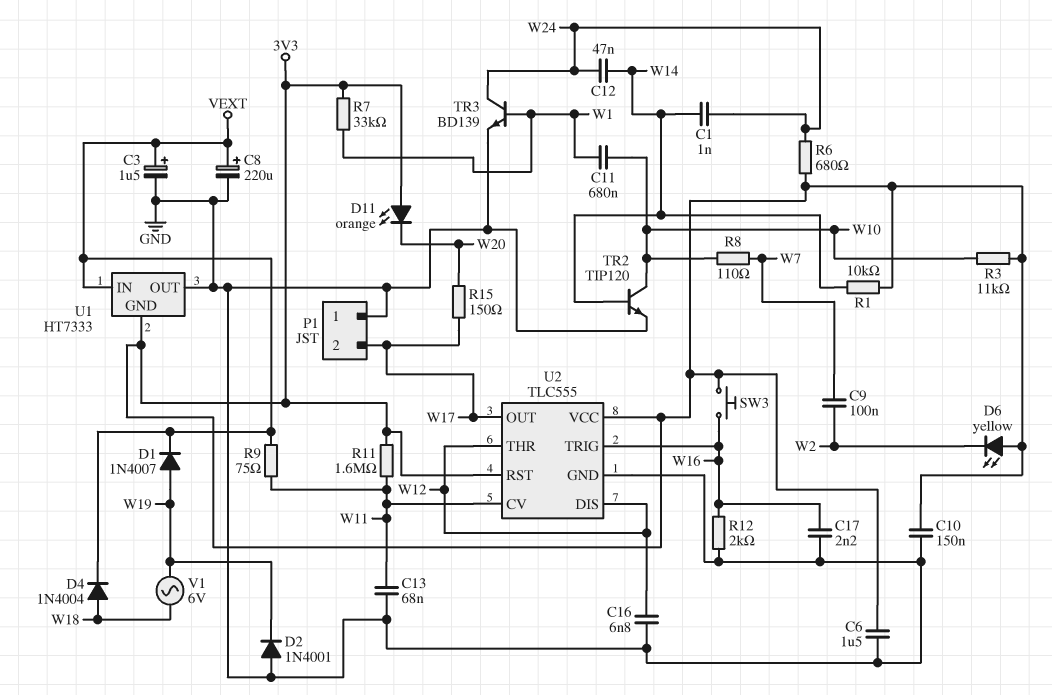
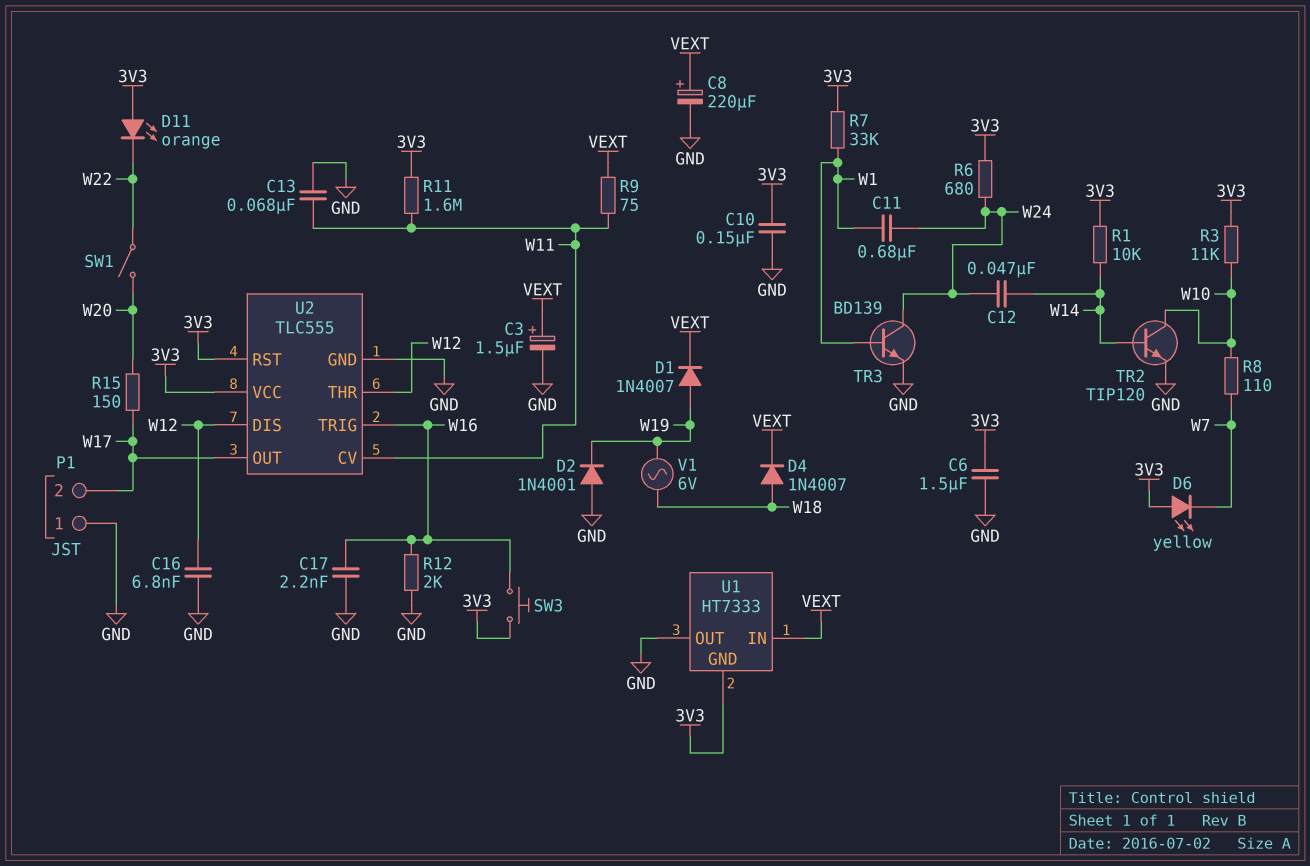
C1: 1nF (W14, W24) -> none
C9: 100nF (W2, W7) -> none
C11: 680nF (W1, W10) -> 680nF (W1, W24)
D4: diode 1N4004 (A W18, K VEXT) -> diode 1N4007 (A W18, K VEXT)
D6: LED yellow (A 3V3, K W2) -> LED yellow (A 3V3, K W7)
D11: LED orange (A 3V3, K W20) -> LED orange (A 3V3, K W22)
SW1: none -> switch (W20, W22)

